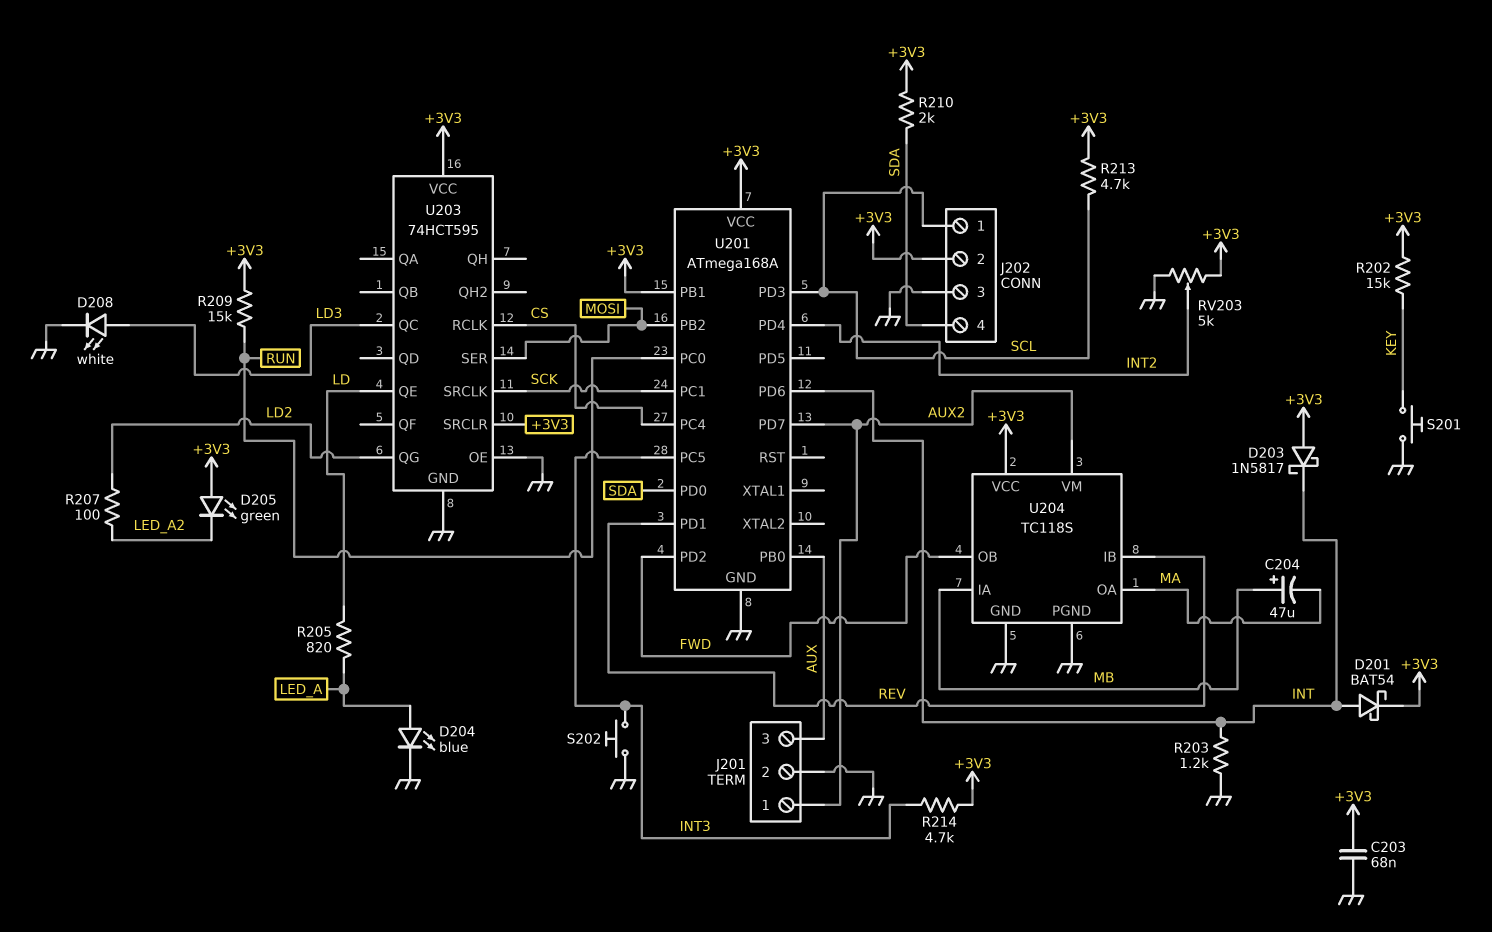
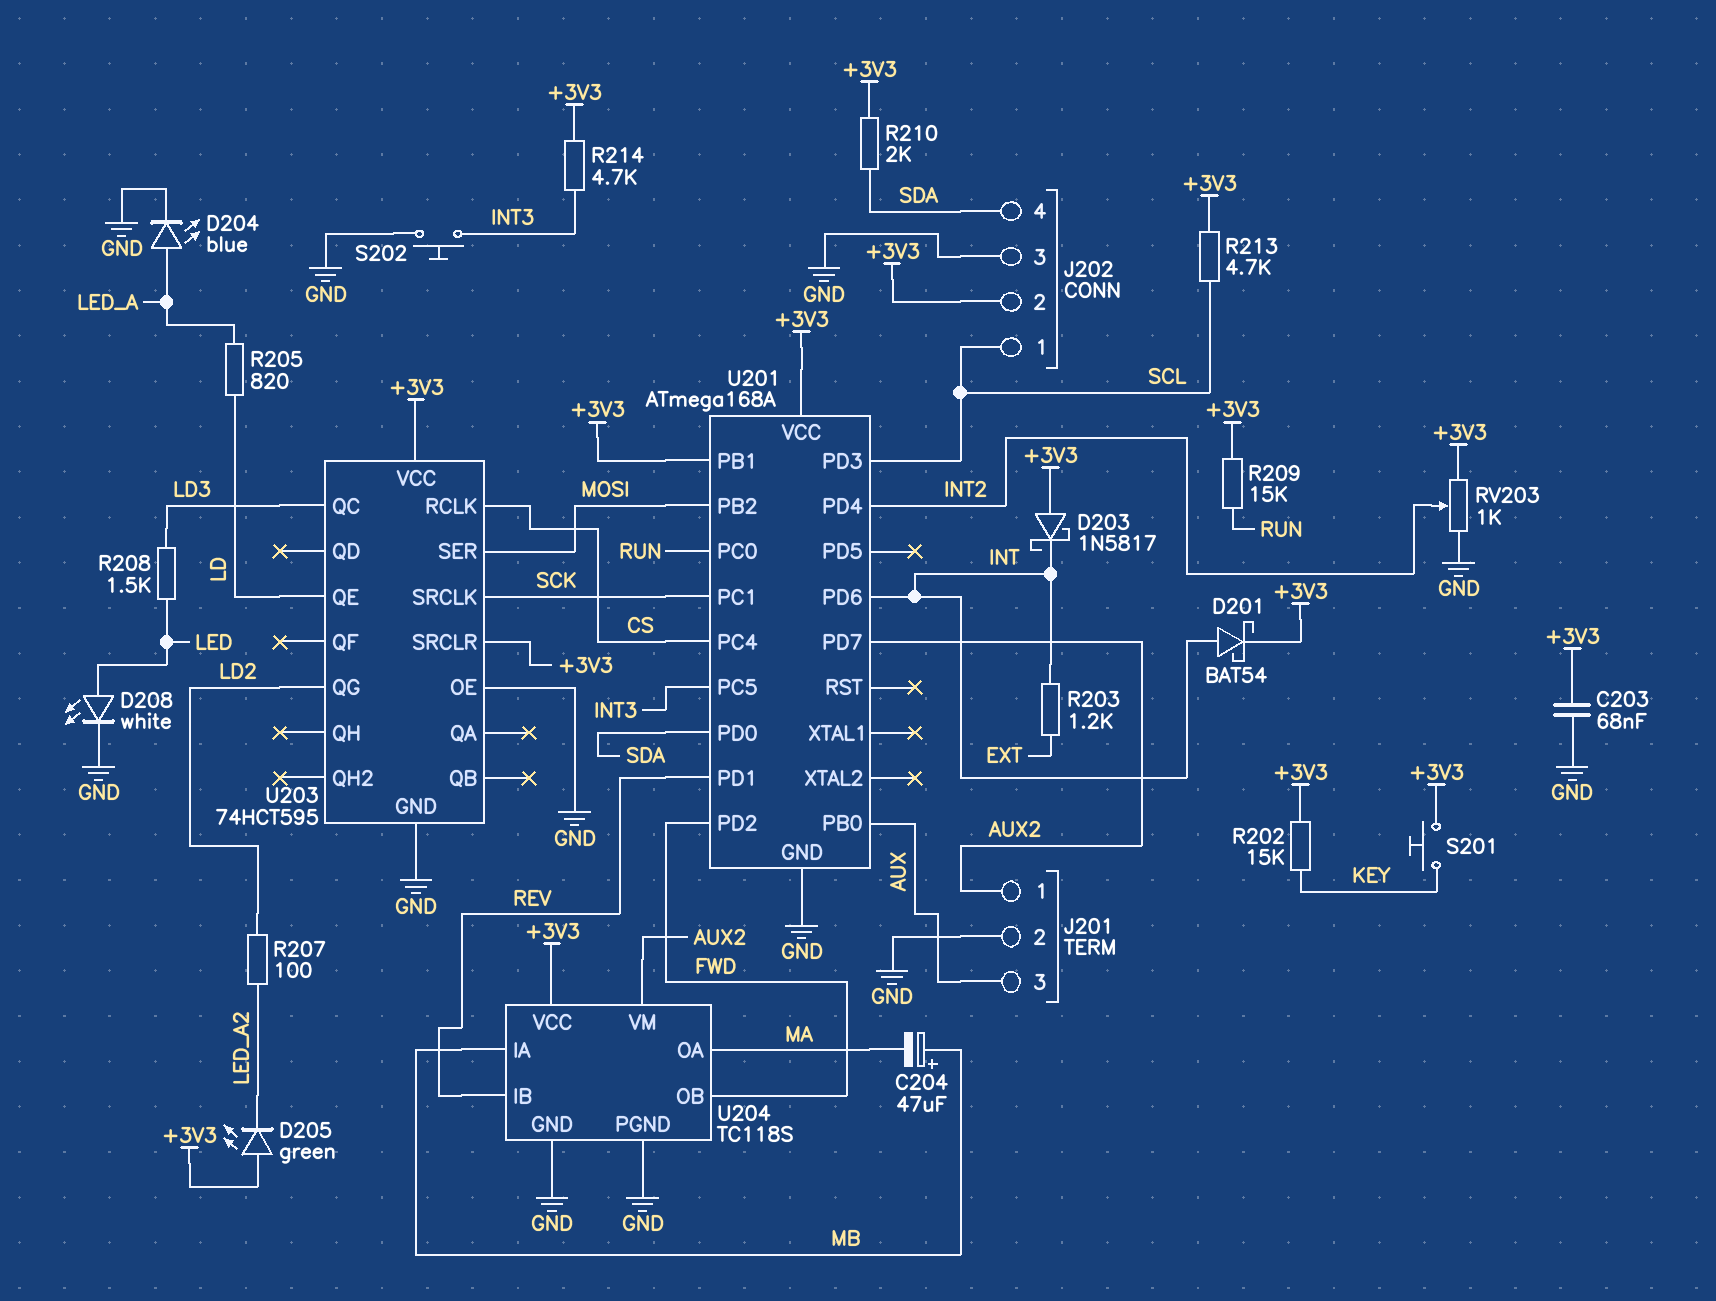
D208: LED white (A LD3, K GND) -> LED white (A LED, K GND)
R203: 1.2k (GND, INT) -> 1.2k (EXT, INT)
R208: none -> 1.5k (LD3, LED)
RV203: 5k (+3V3, GND, wiper INT2) -> 1k (+3V3, GND, wiper INT2)
S201: button (GND, KEY) -> button (+3V3, KEY)

